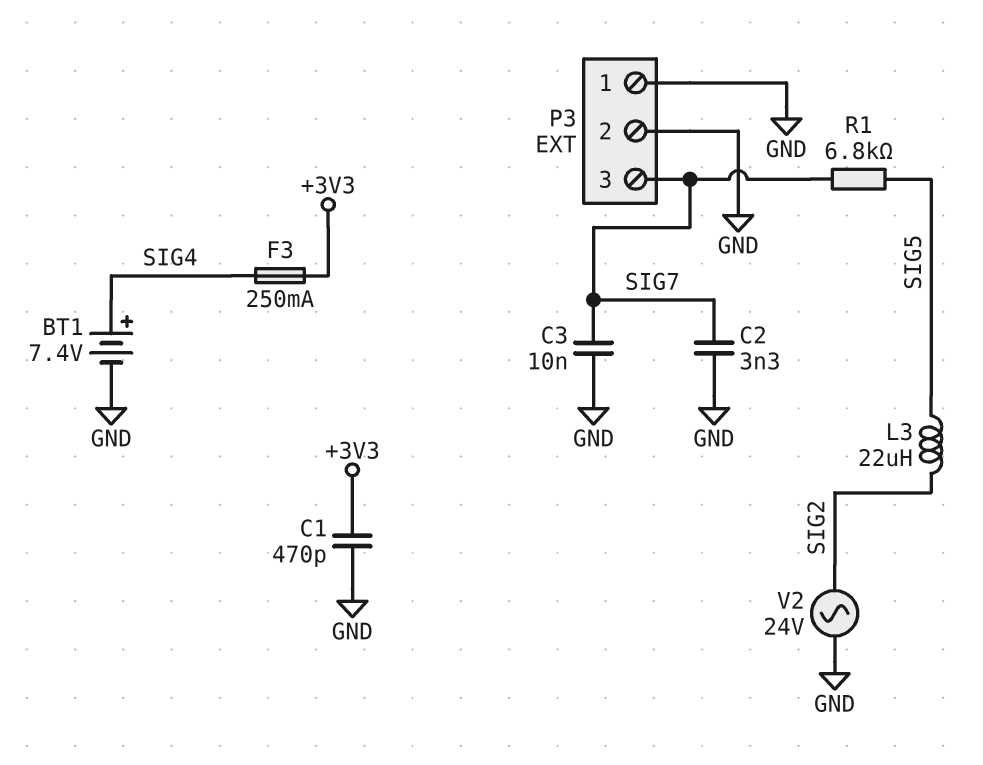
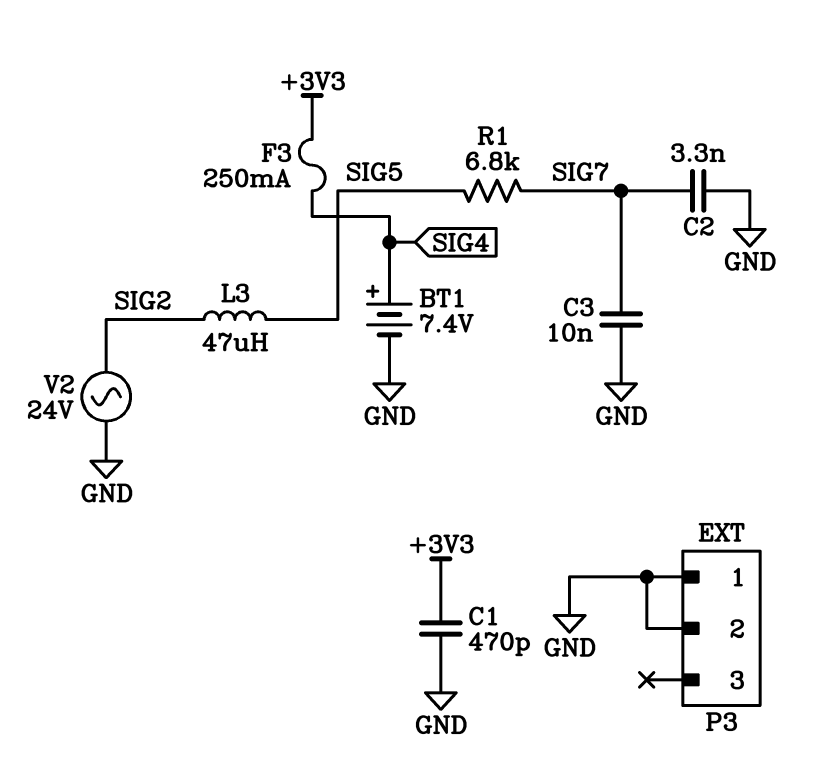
L3: 22uH (SIG2, SIG5) -> 47uH (SIG2, SIG5)
P3 pin 3: SIG7 -> none

